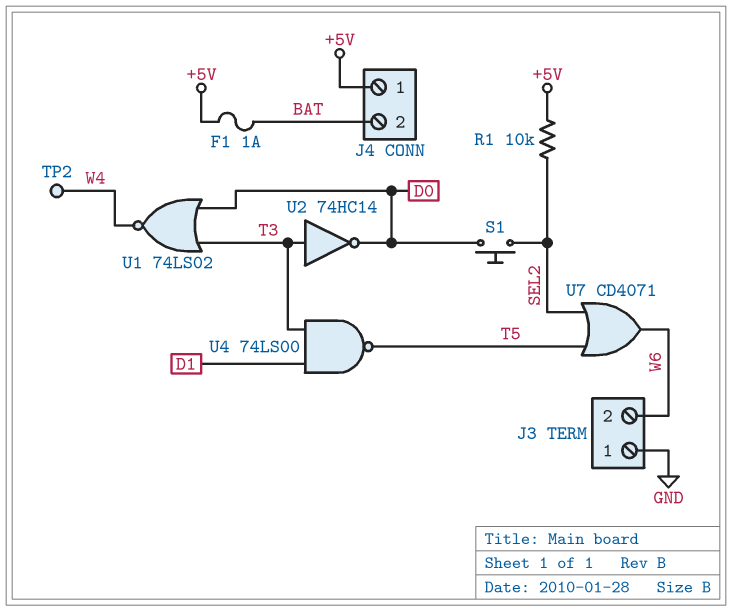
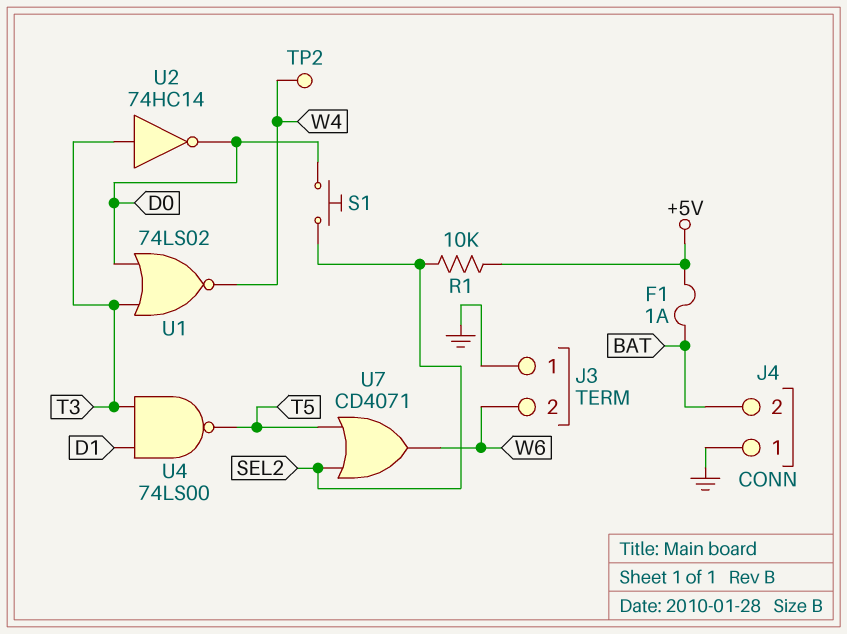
J4 pin 1: +5V -> GND

